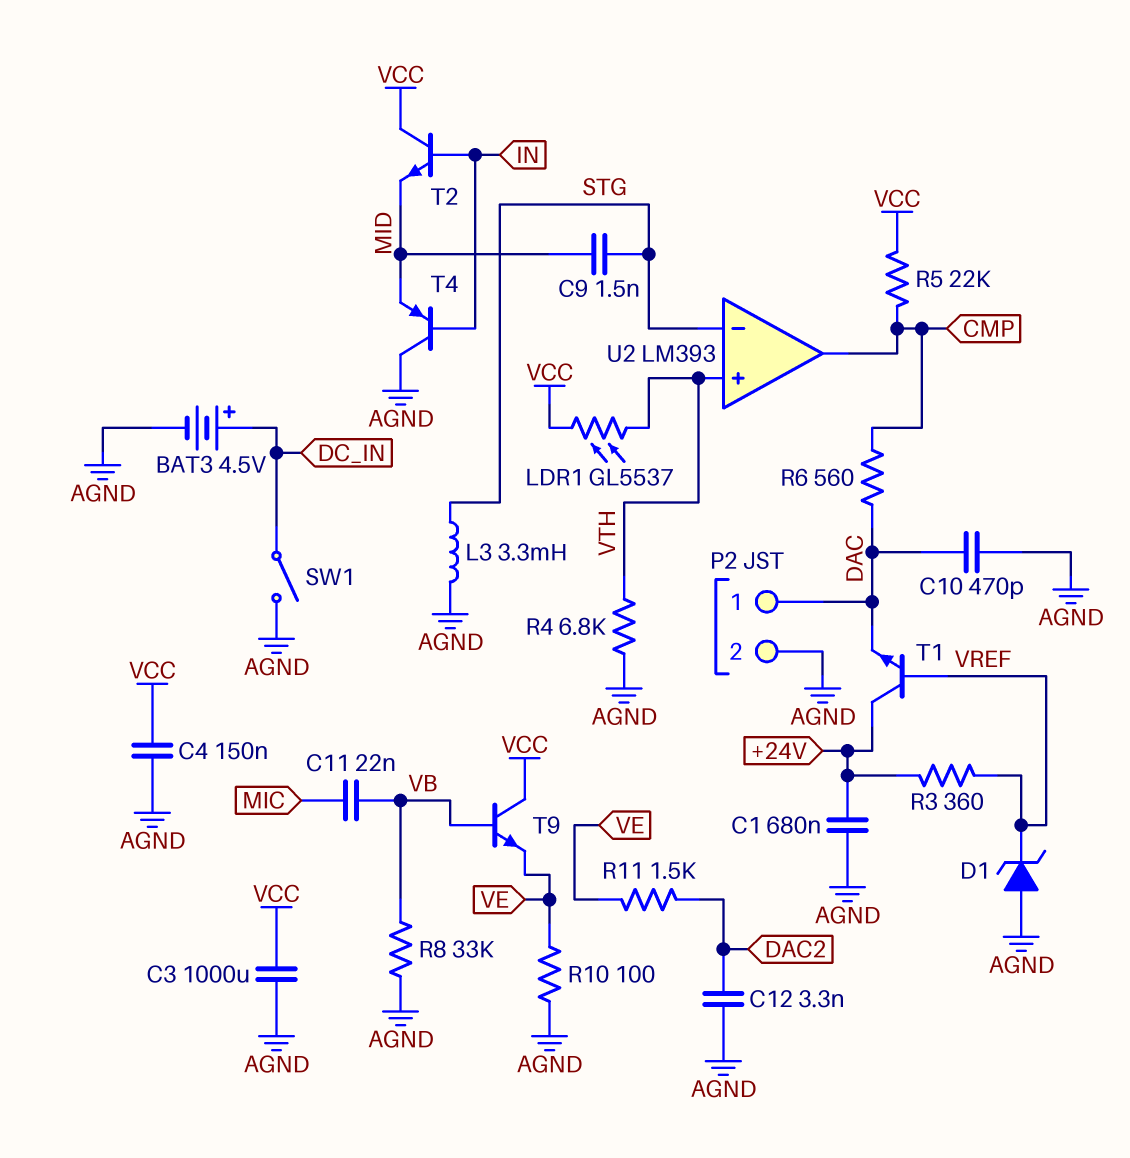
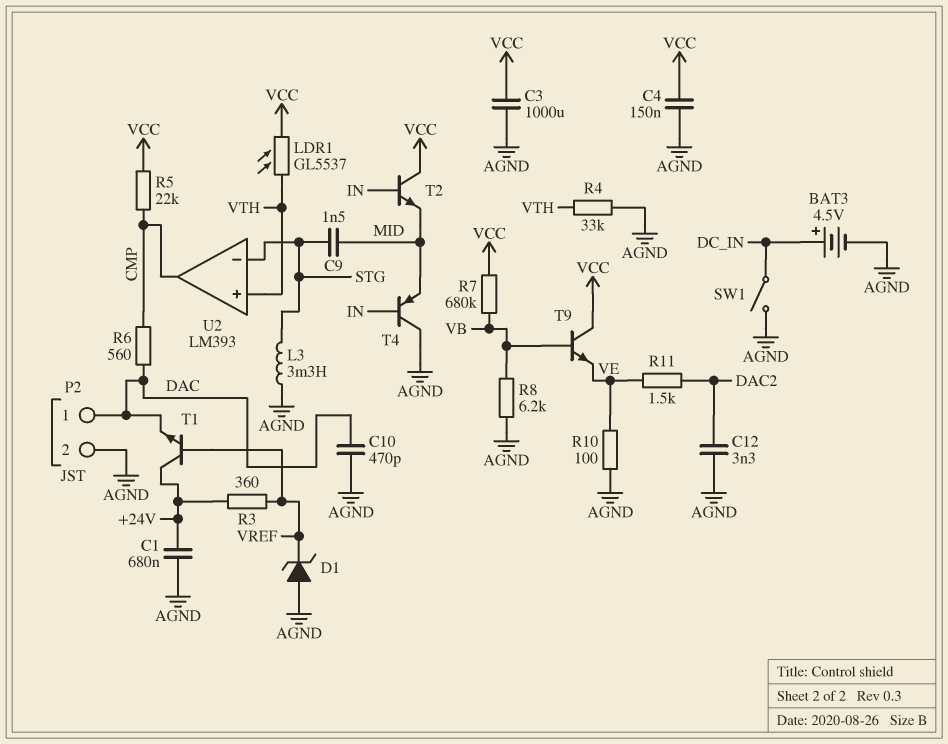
C11: 22nF (MIC, VB) -> none
R4: 6.8k (AGND, VTH) -> 33k (AGND, VTH)
R7: none -> 680k (VB, VCC)
R8: 33k (AGND, VB) -> 6.2k (AGND, VB)

